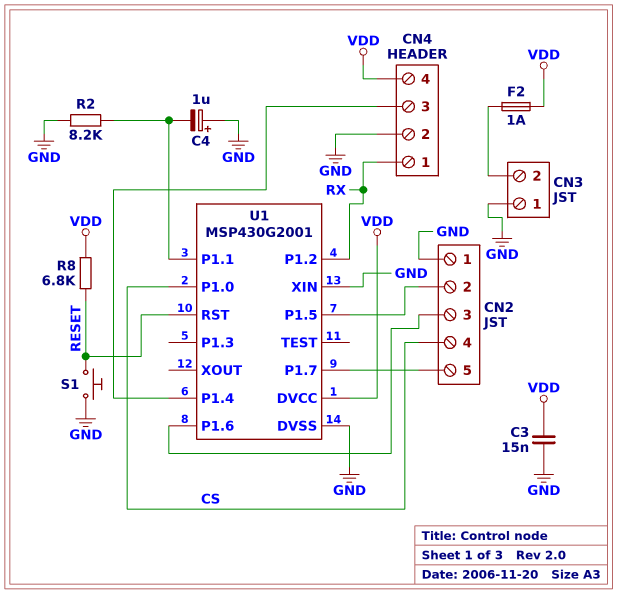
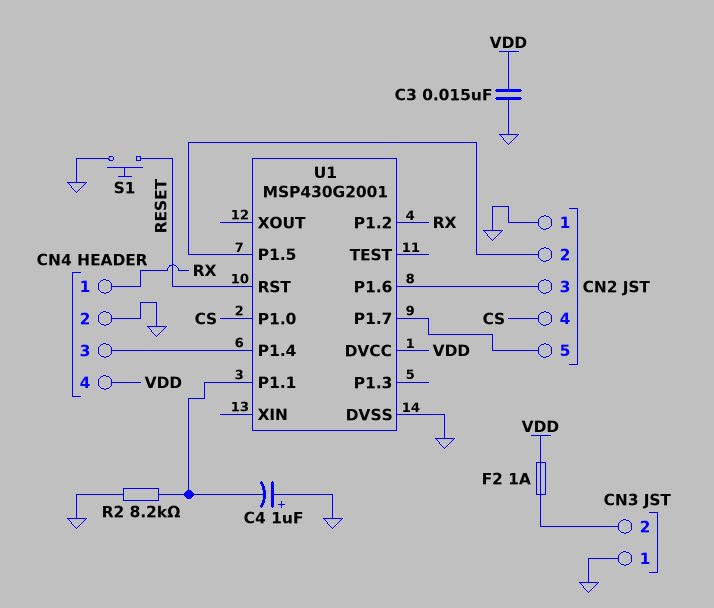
R8: 6.8k (RESET, VDD) -> none
U1 pin XIN: GND -> none

